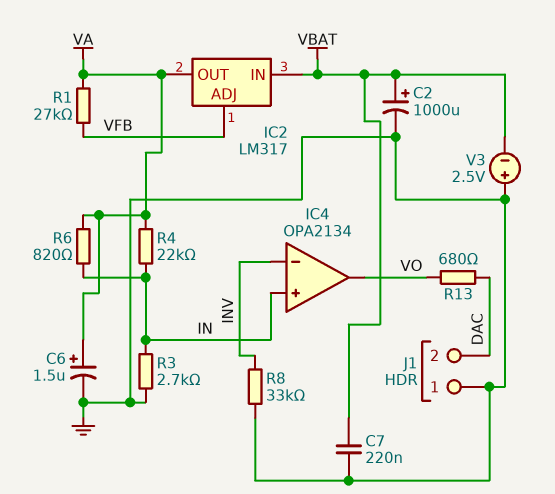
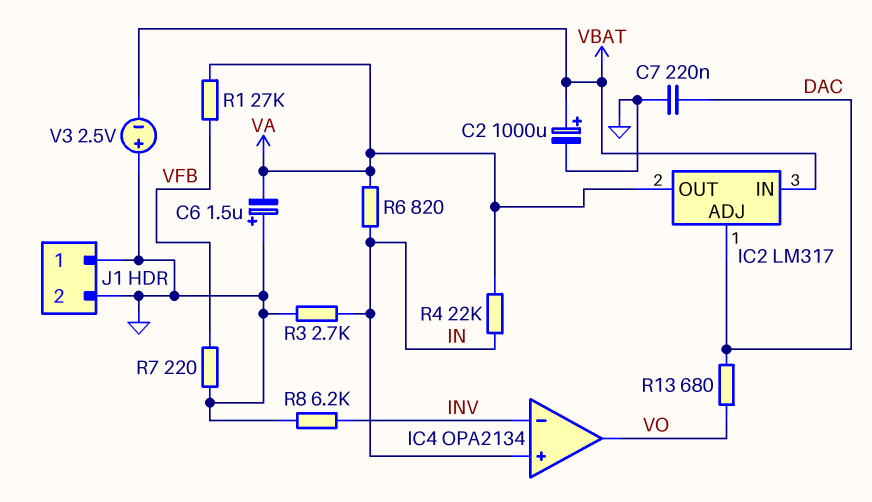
C6: 1.5uF (plus VA, minus GND) -> 1.5uF (plus GND, minus VA)
C7: 220nF (GND, VBAT) -> 220nF (DAC, GND)
IC2 pin ADJ: VFB -> DAC
J1 pin 2: DAC -> GND
R7: none -> 220 (GND, VFB)
R8: 33k (GND, INV) -> 6.2k (GND, INV)

